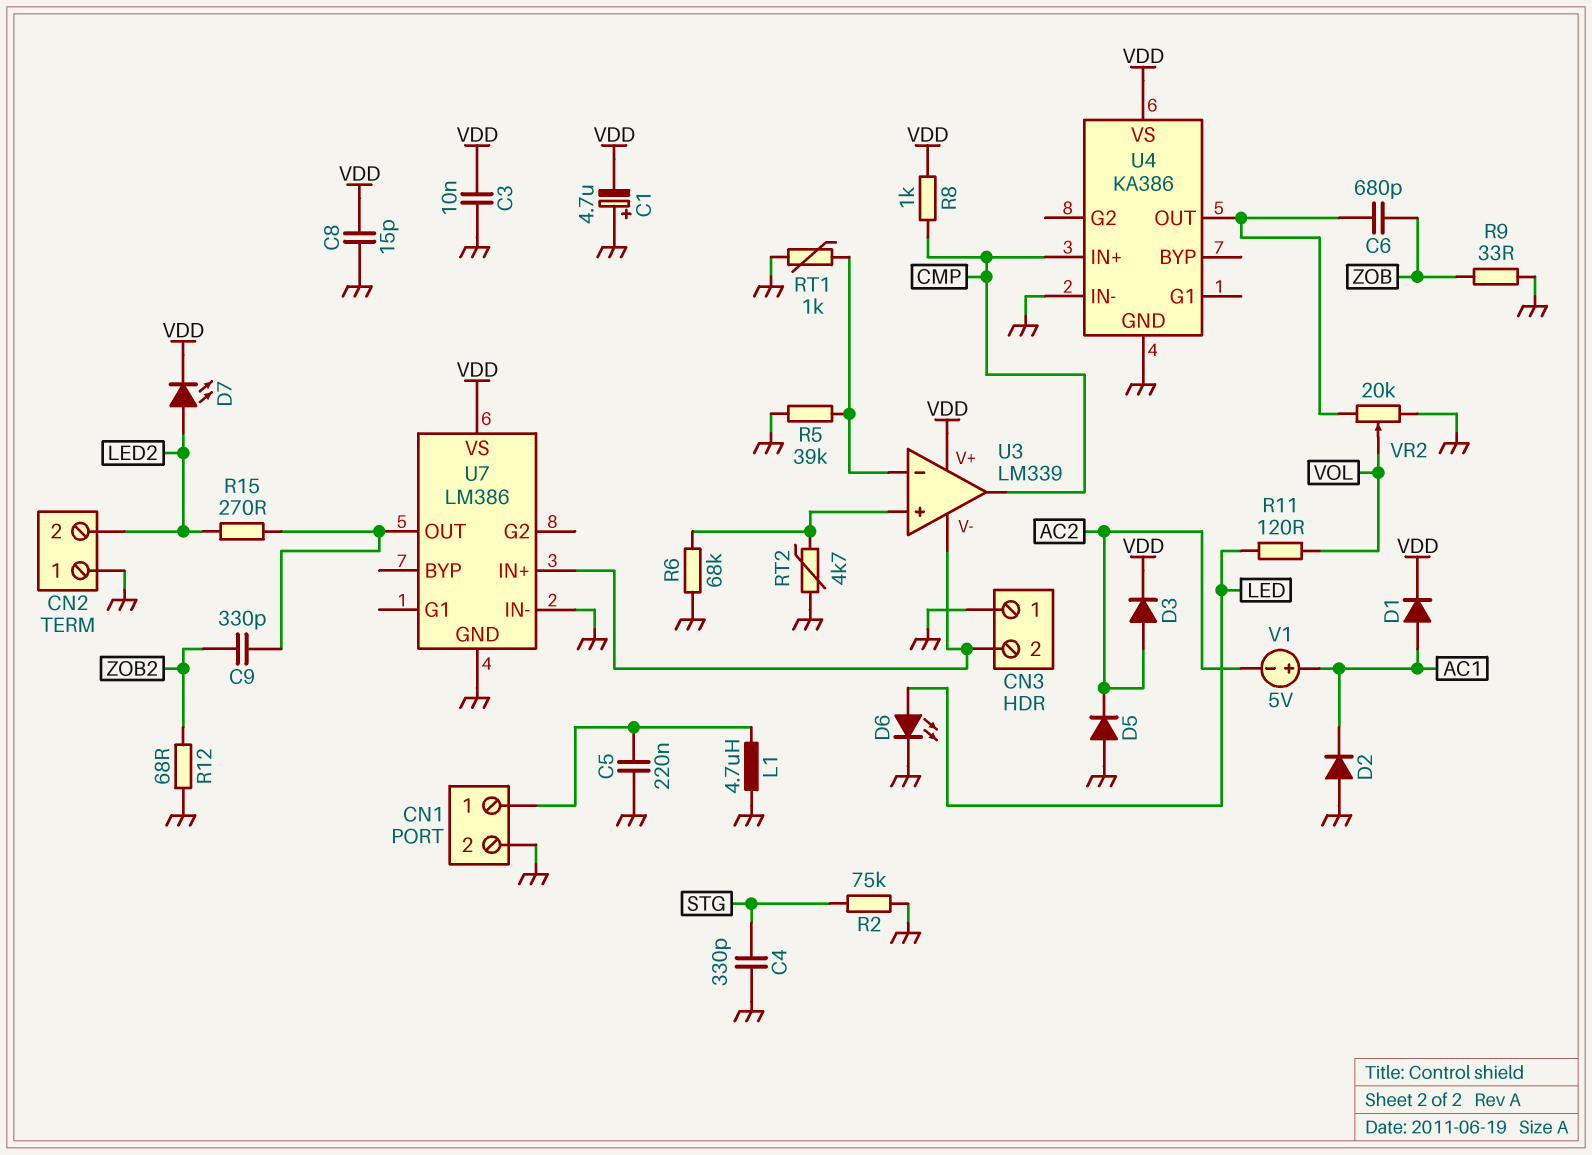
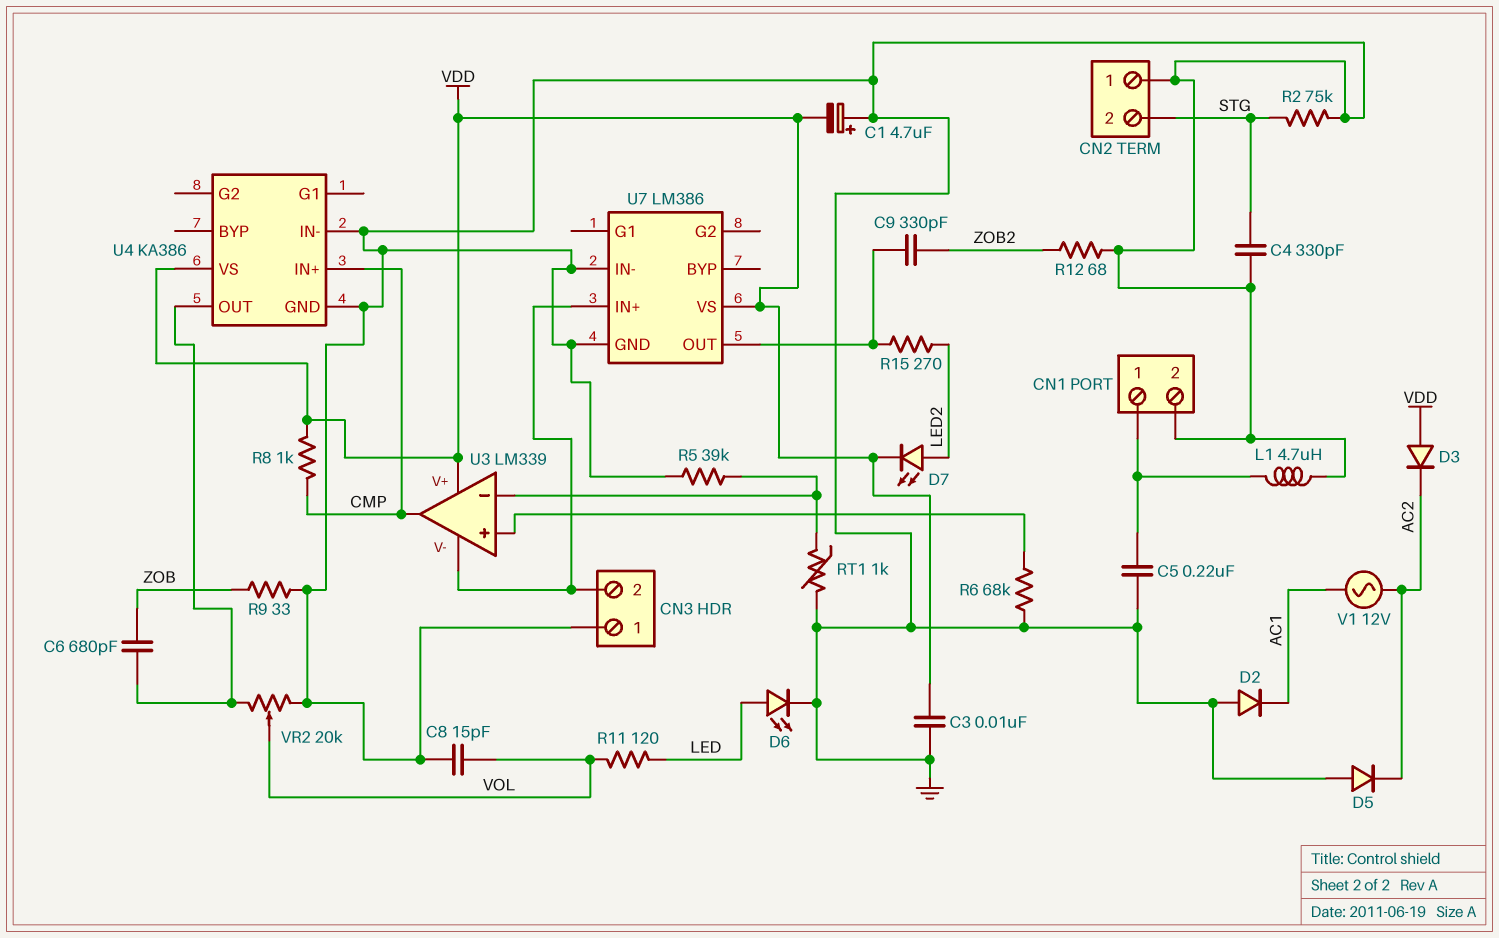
C8: 15pF (GND, VDD) -> 15pF (GND, VOL)
CN2 pin 2: LED2 -> STG
D1: diode (A AC1, K VDD) -> none
D3: diode (A AC2, K VDD) -> diode (A VDD, K AC2)
RT2: 4.7k (GND, U3/in+) -> none
V1: 5V (plus AC1, minus AC2) -> AC 12V (AC1, AC2)

